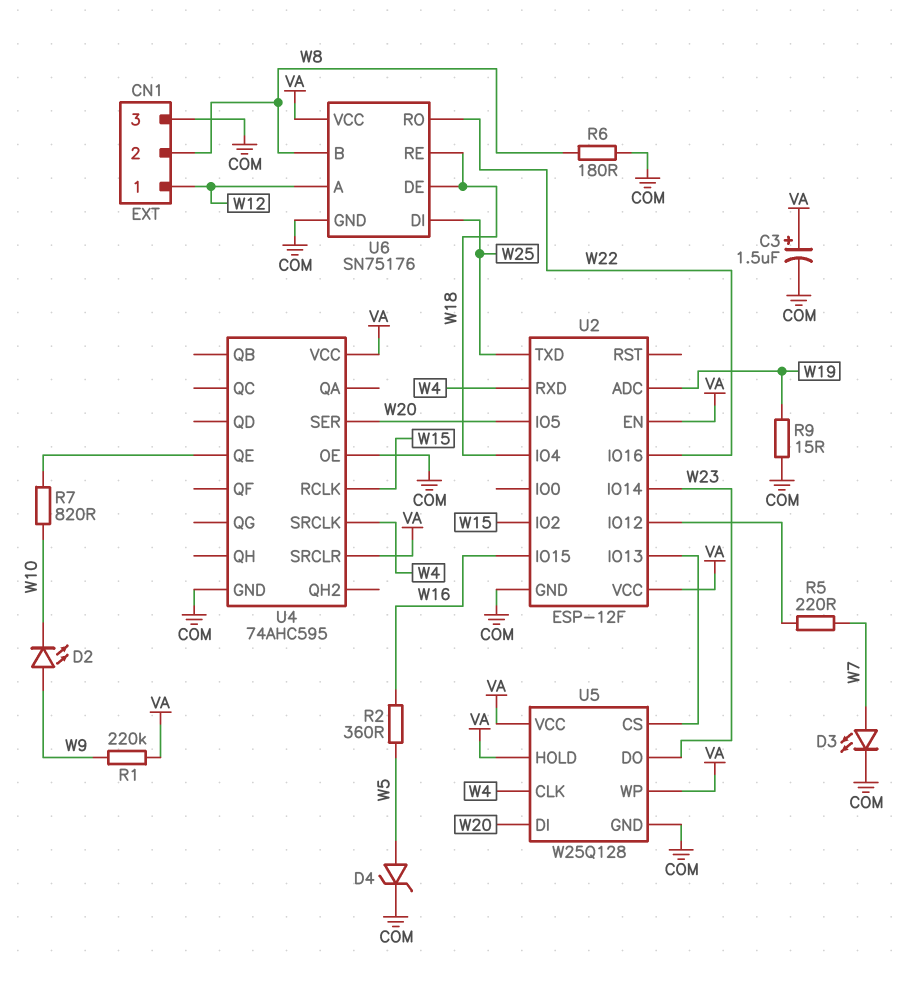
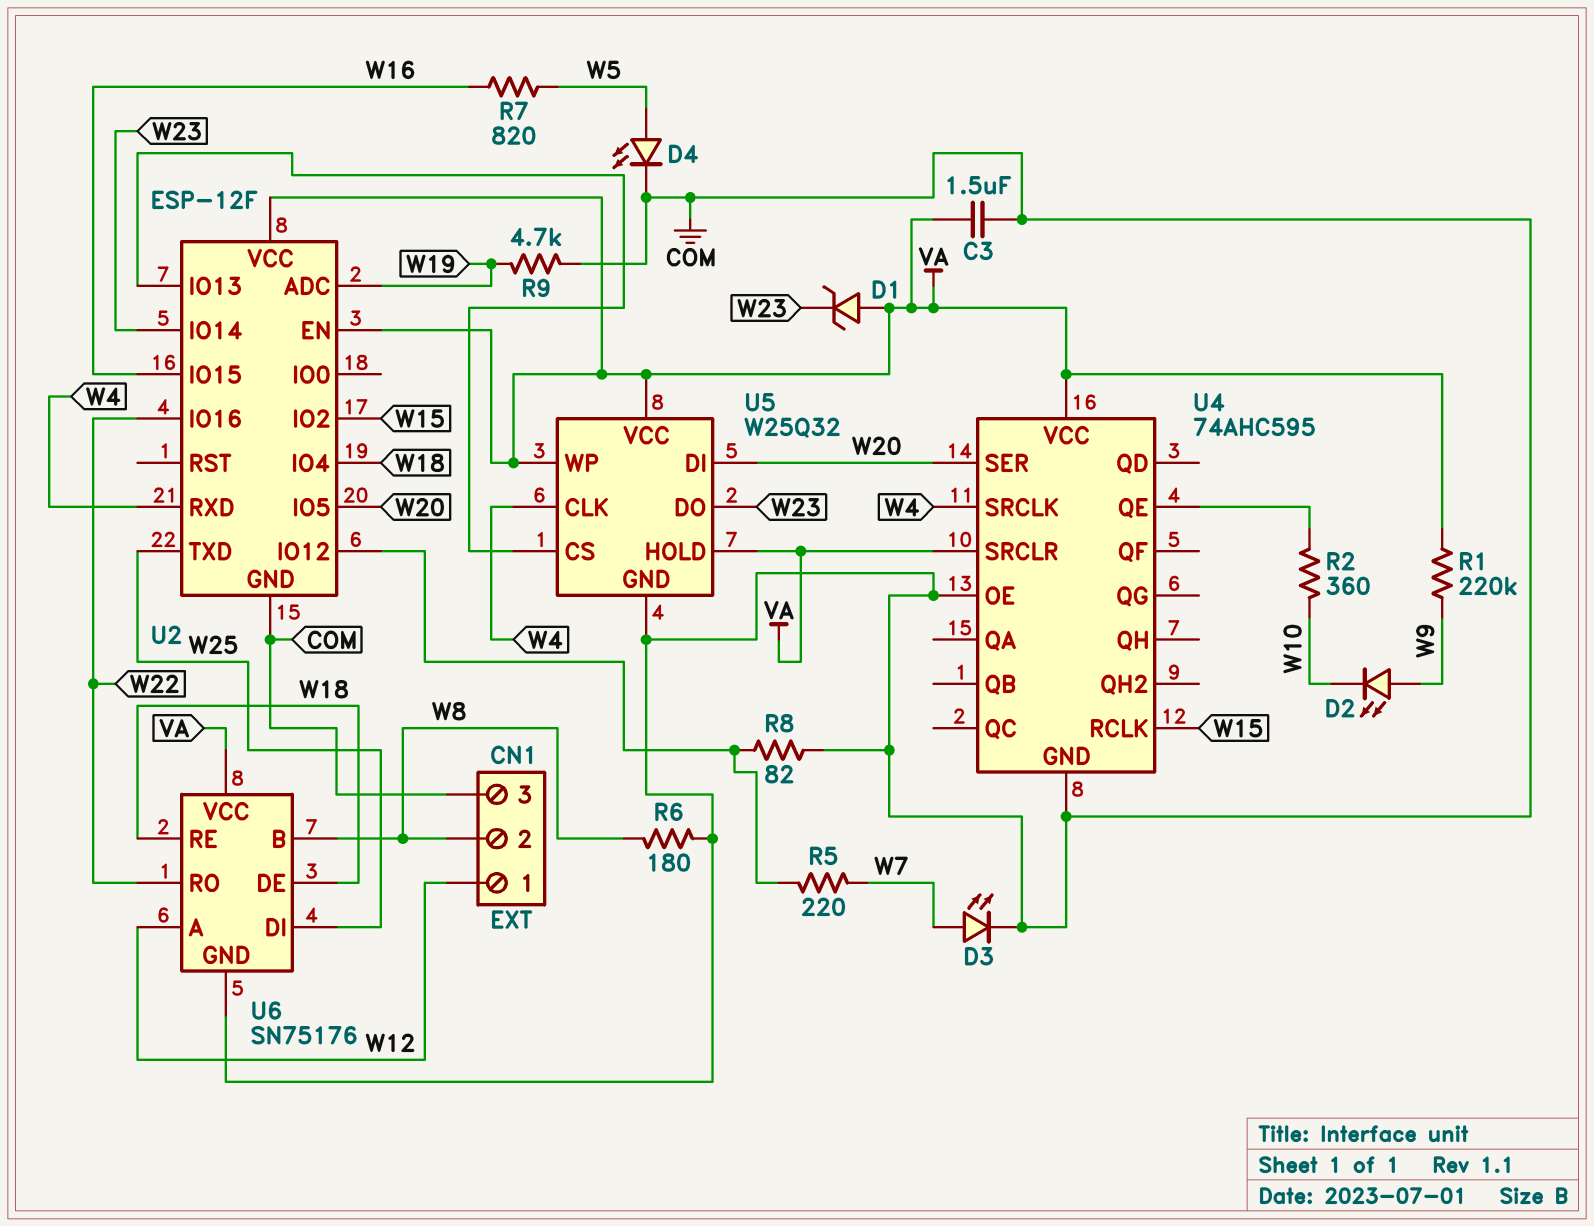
C3: 1.5uF (plus VA, minus COM) -> 1.5uF (COM, VA)
D1: none -> zener (A VA, K W23)
D4: zener (A W5, K COM) -> LED (A W5, K COM)
R2: 360 (W5, W16) -> 360 (U4/QE, W10)
R7: 820 (U4/QE, W10) -> 820 (W5, W16)
R8: none -> 82 (COM, U2/IO12)
R9: 15 (COM, W19) -> 4.7k (COM, W19)
U5: W25Q128 -> W25Q32

